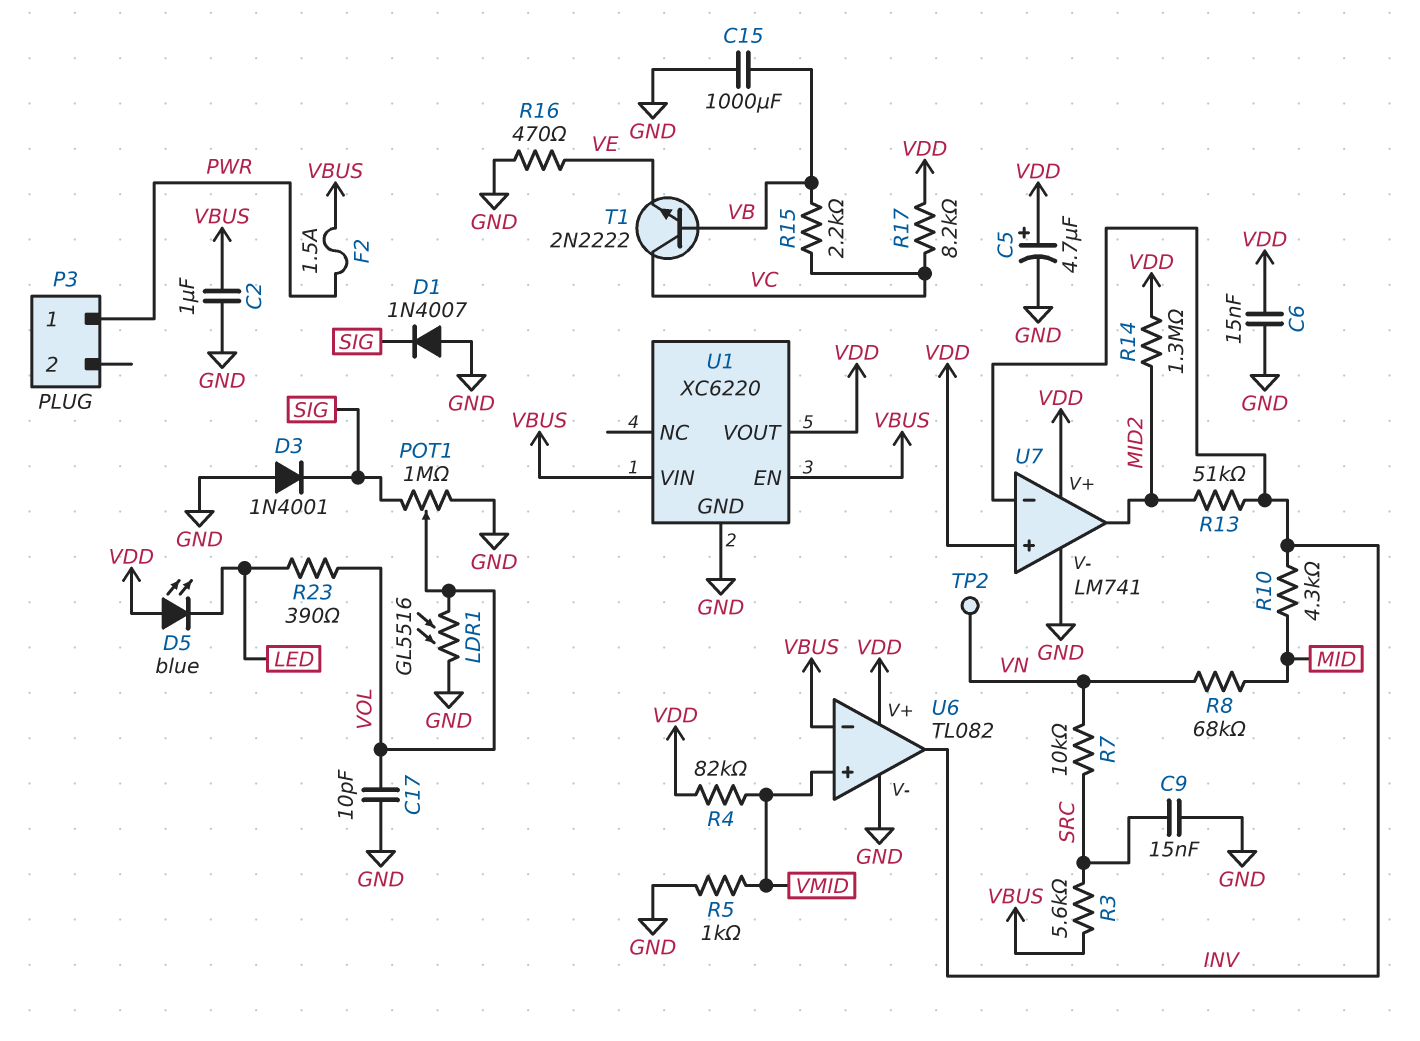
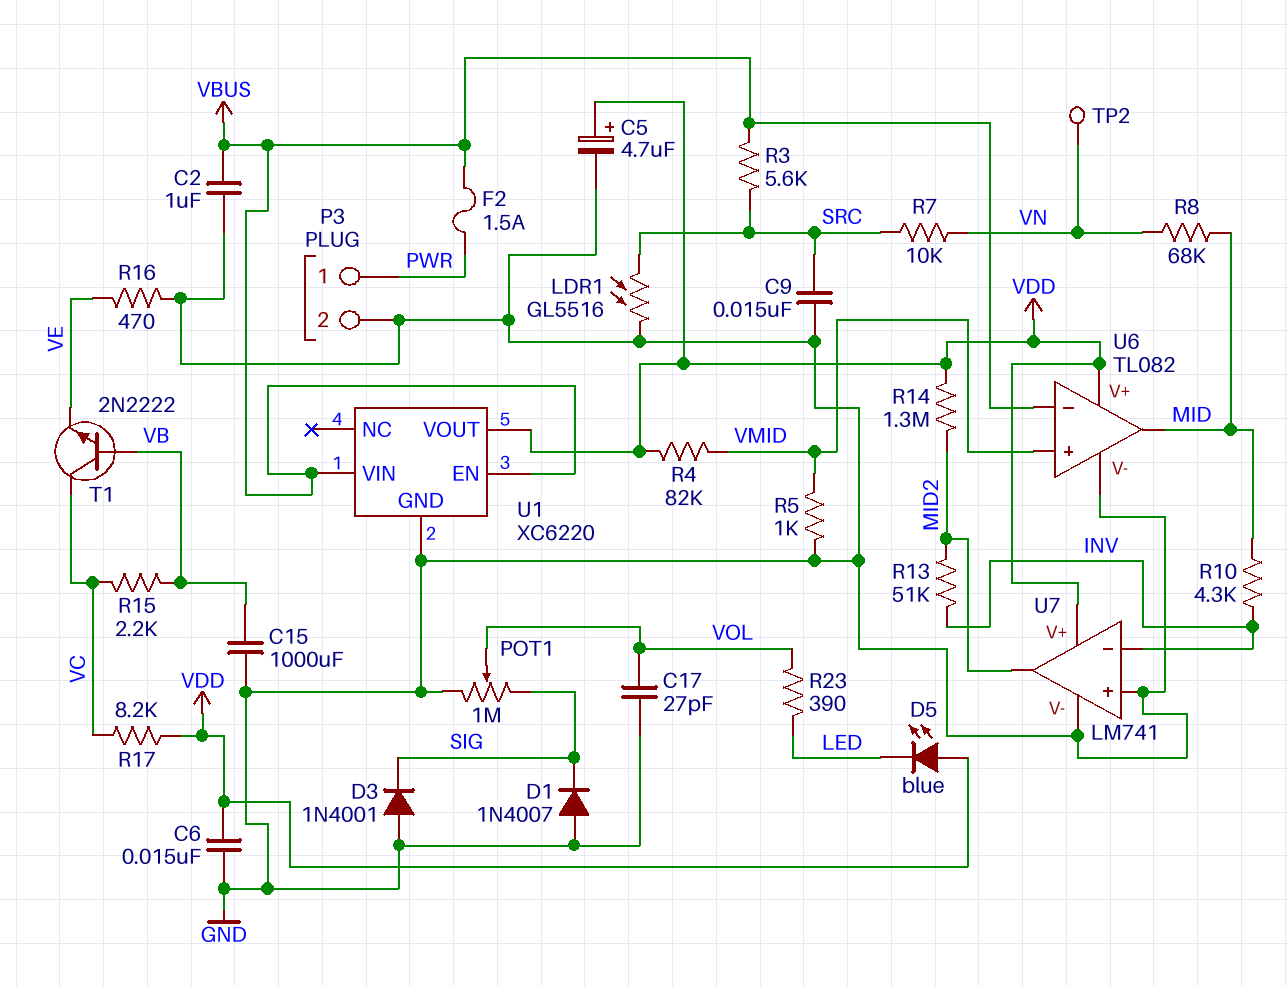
C17: 10pF (GND, VOL) -> 27pF (GND, VOL)
LDR1: GL5516 (GND, VOL) -> GL5516 (GND, SRC)
P3 pin 2: none -> GND
U6 pin out: INV -> MID
U7 pin in+: VDD -> GND

